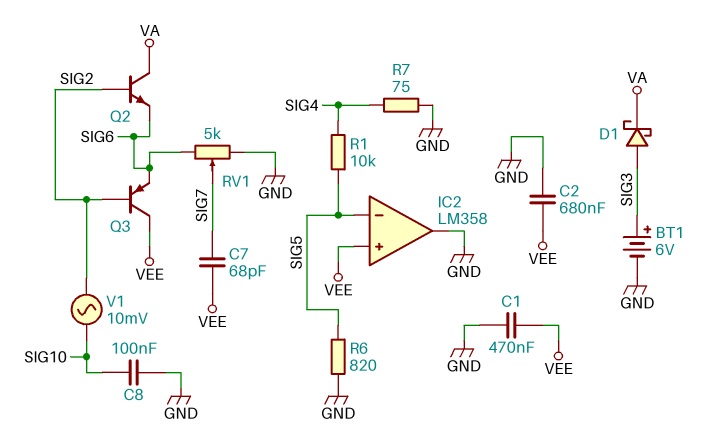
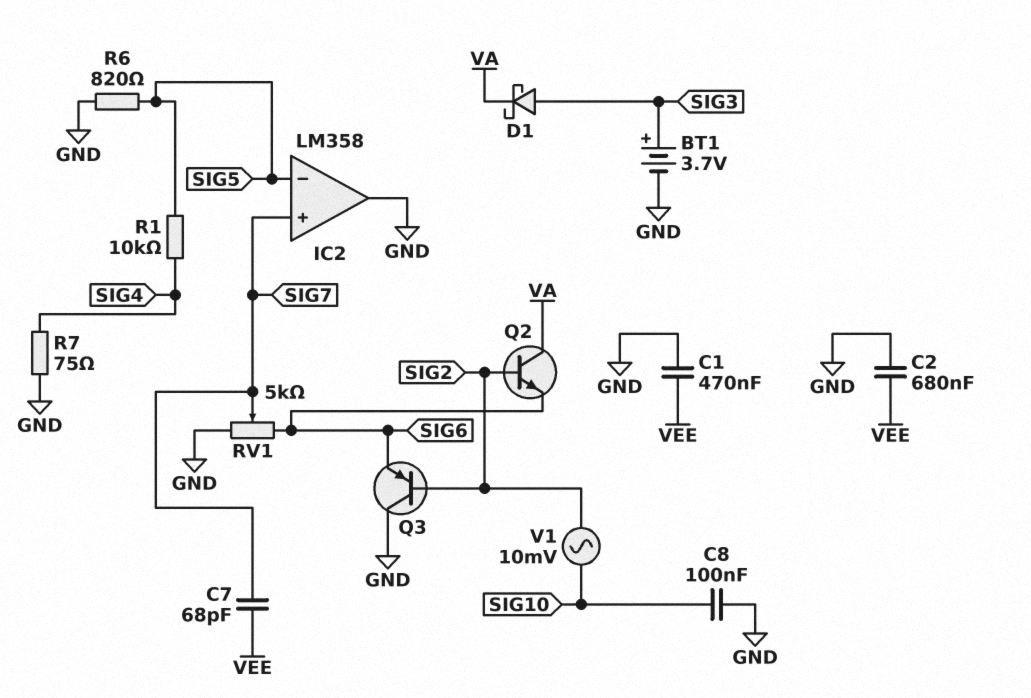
BT1: 6V (plus SIG3, minus GND) -> 3.7V (plus SIG3, minus GND)
IC2 pin in+: VEE -> SIG7
Q3: PNP (B SIG2, C VEE, E SIG6) -> PNP (B SIG2, C GND, E SIG6)

